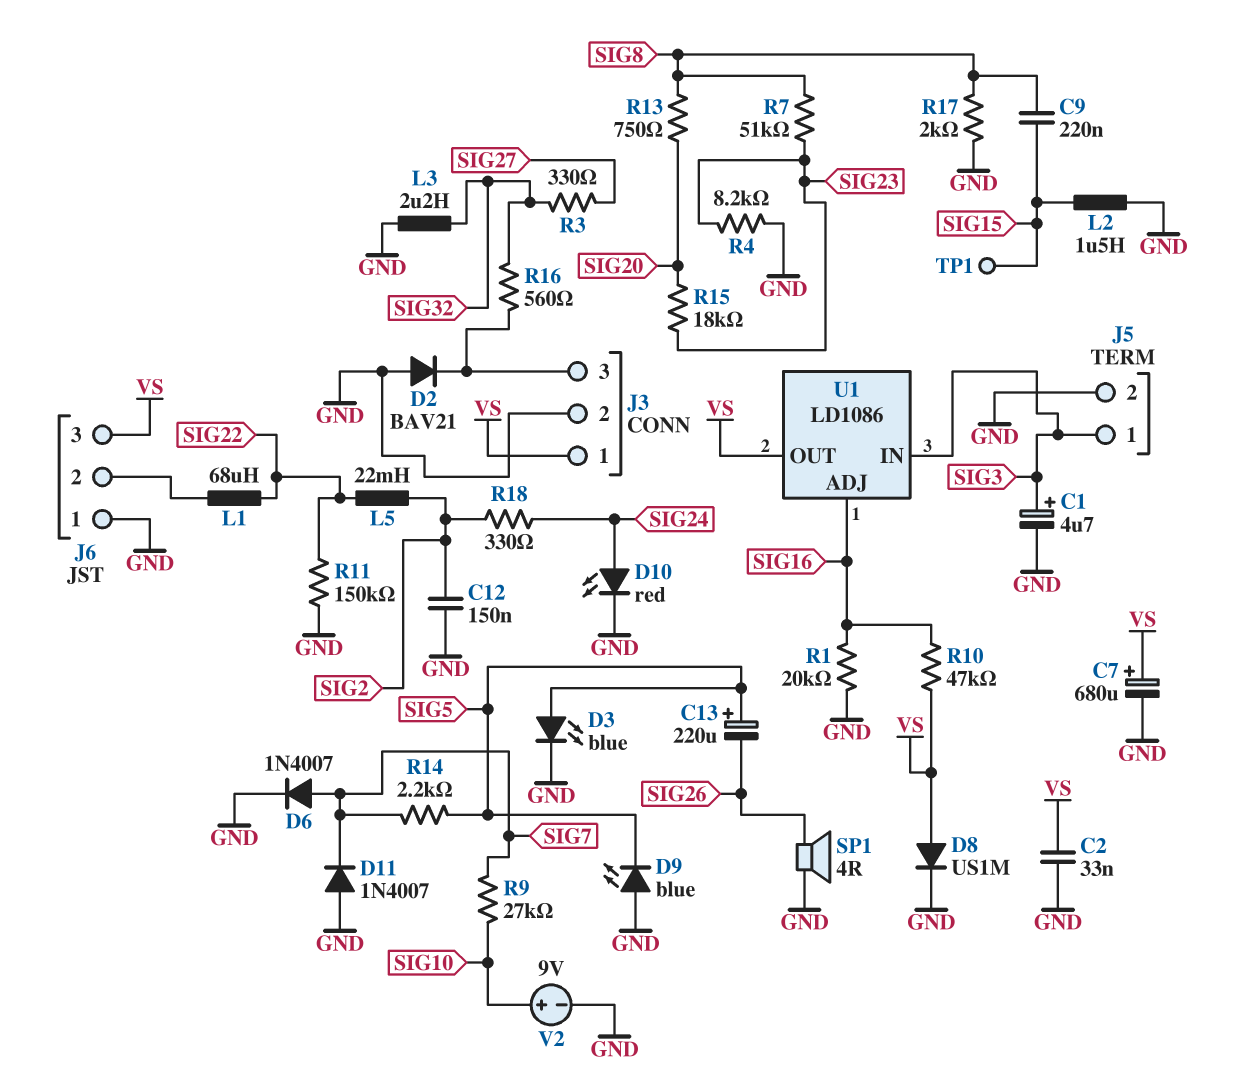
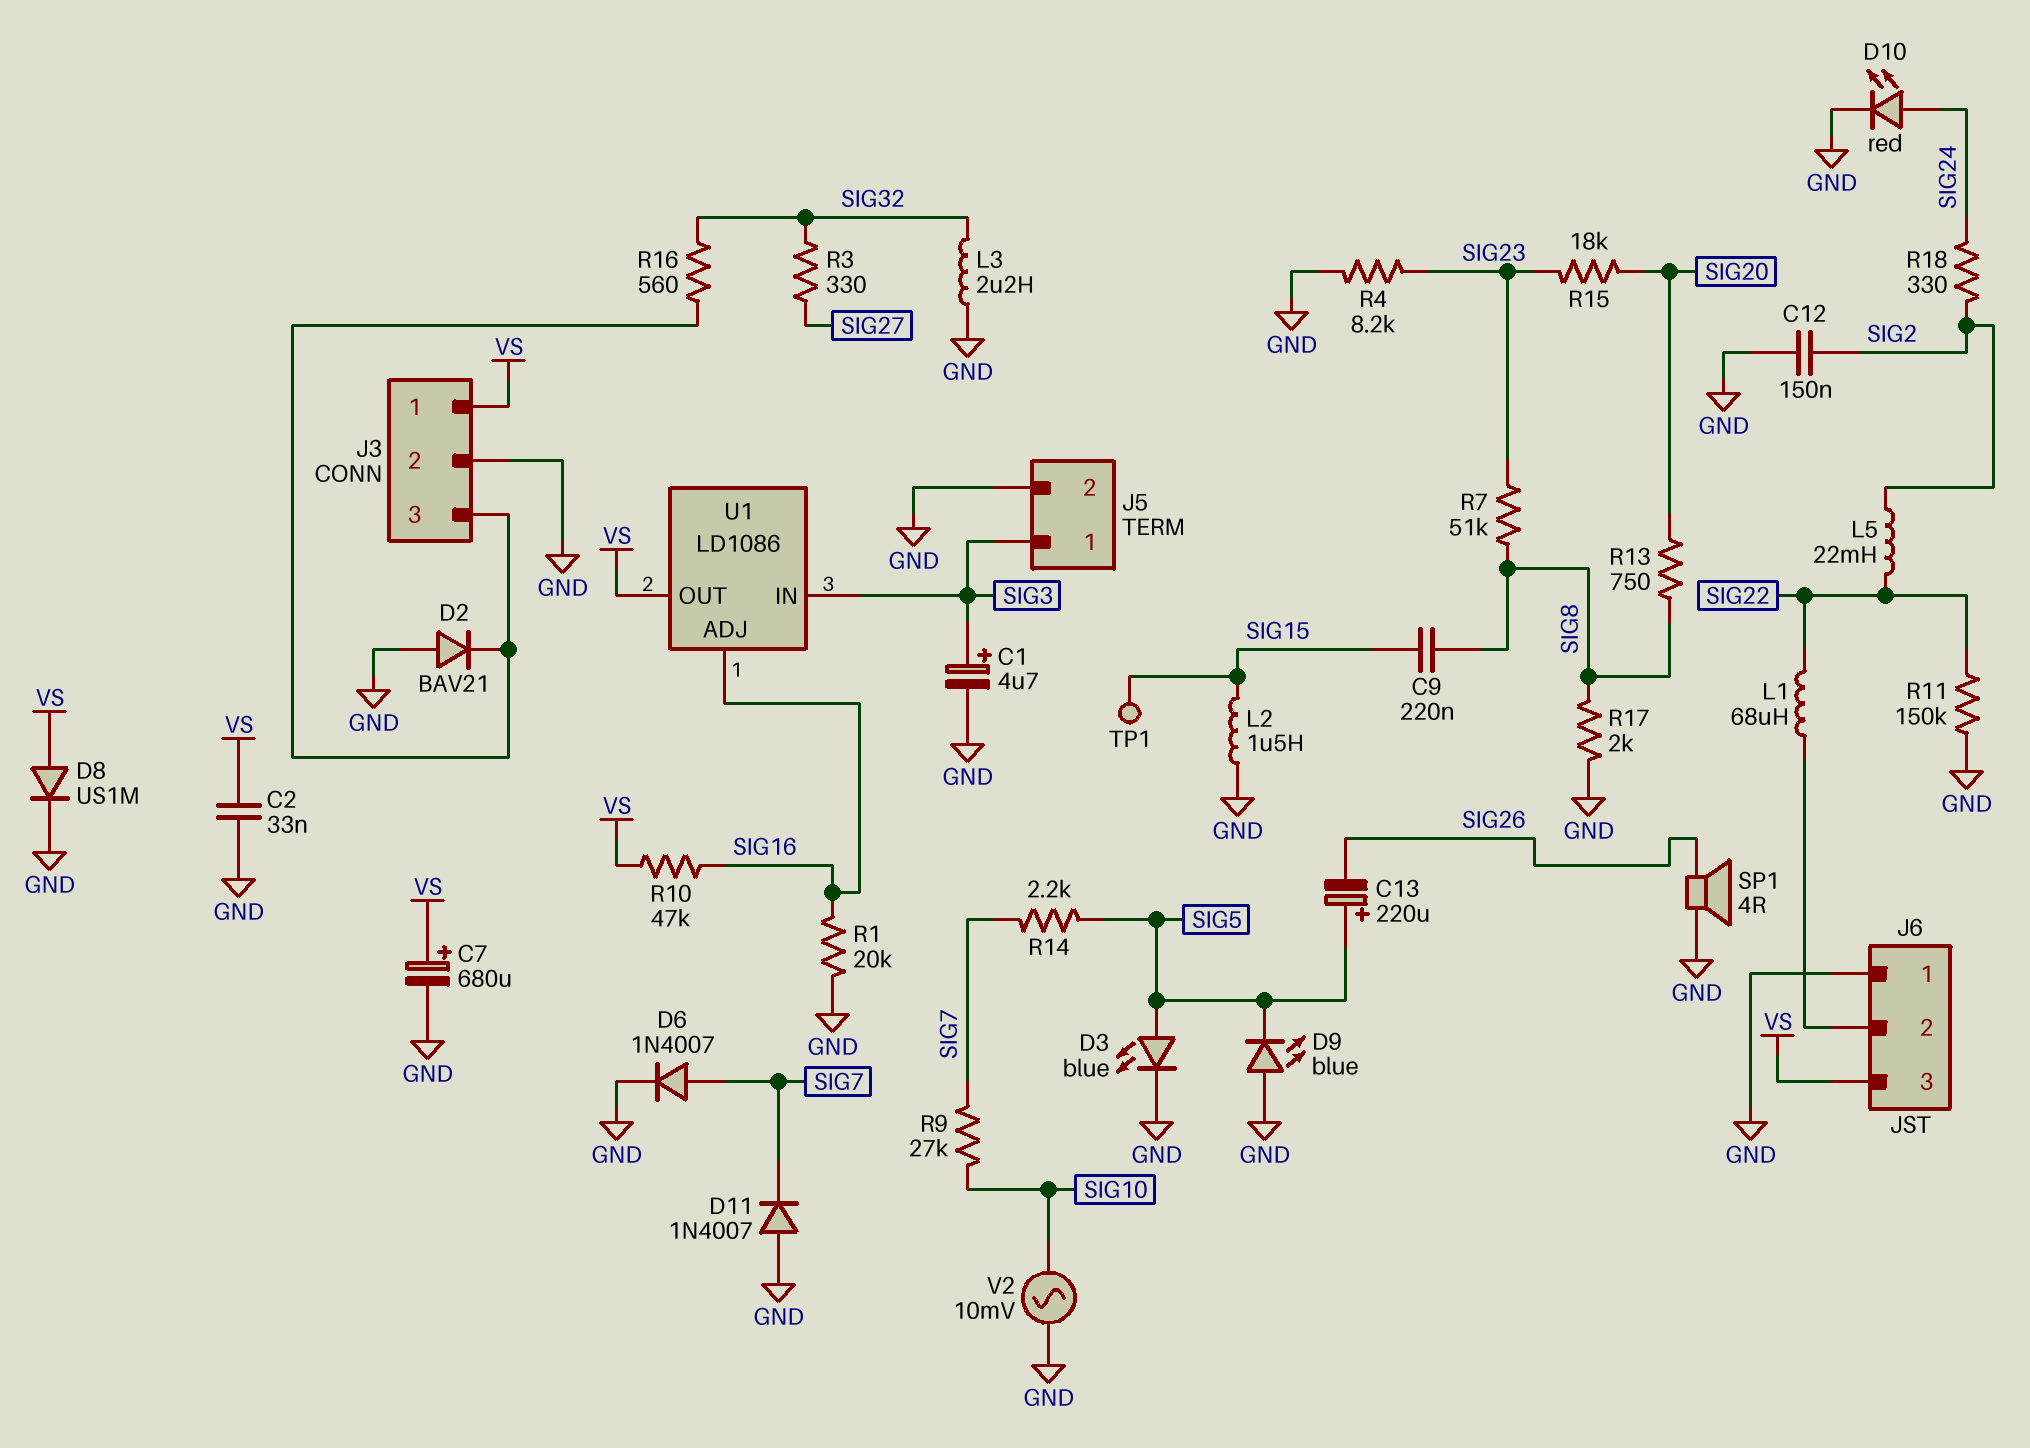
V2: 9V (plus SIG10, minus GND) -> AC 10mV (GND, SIG10)

